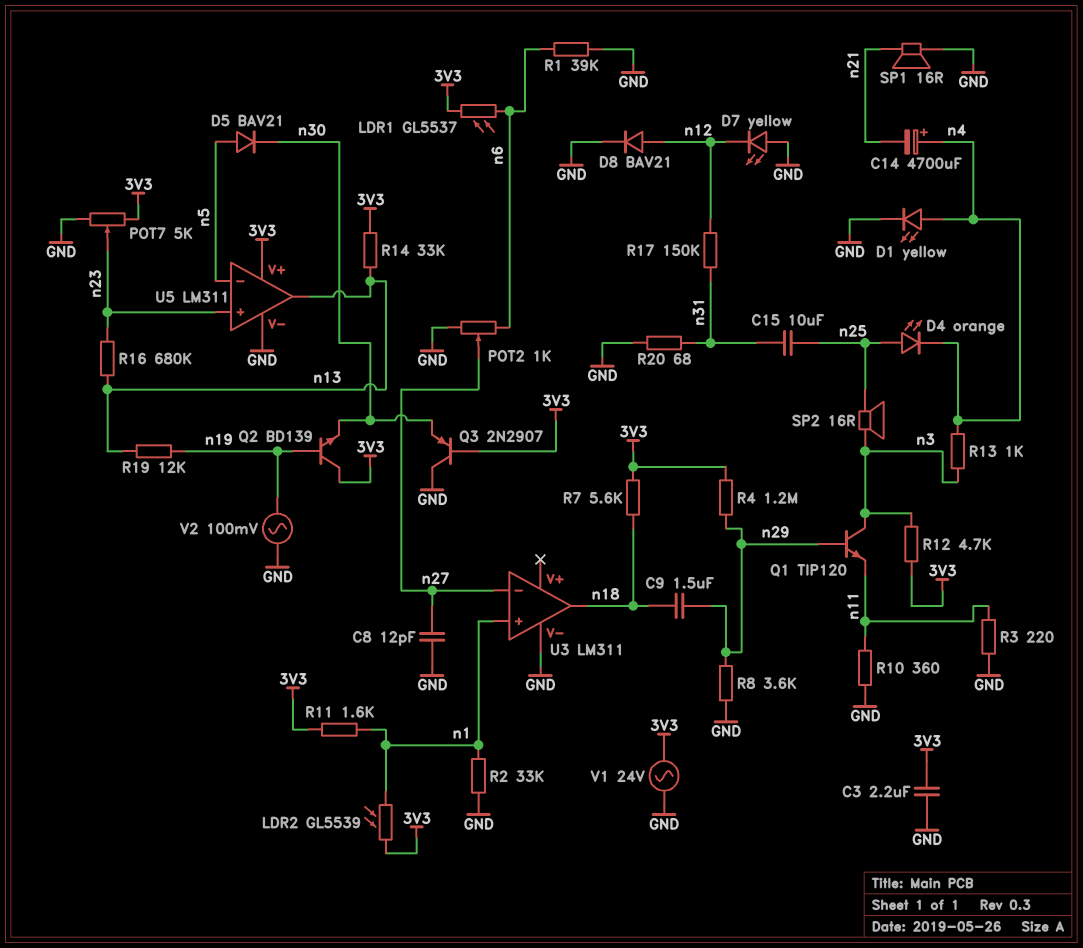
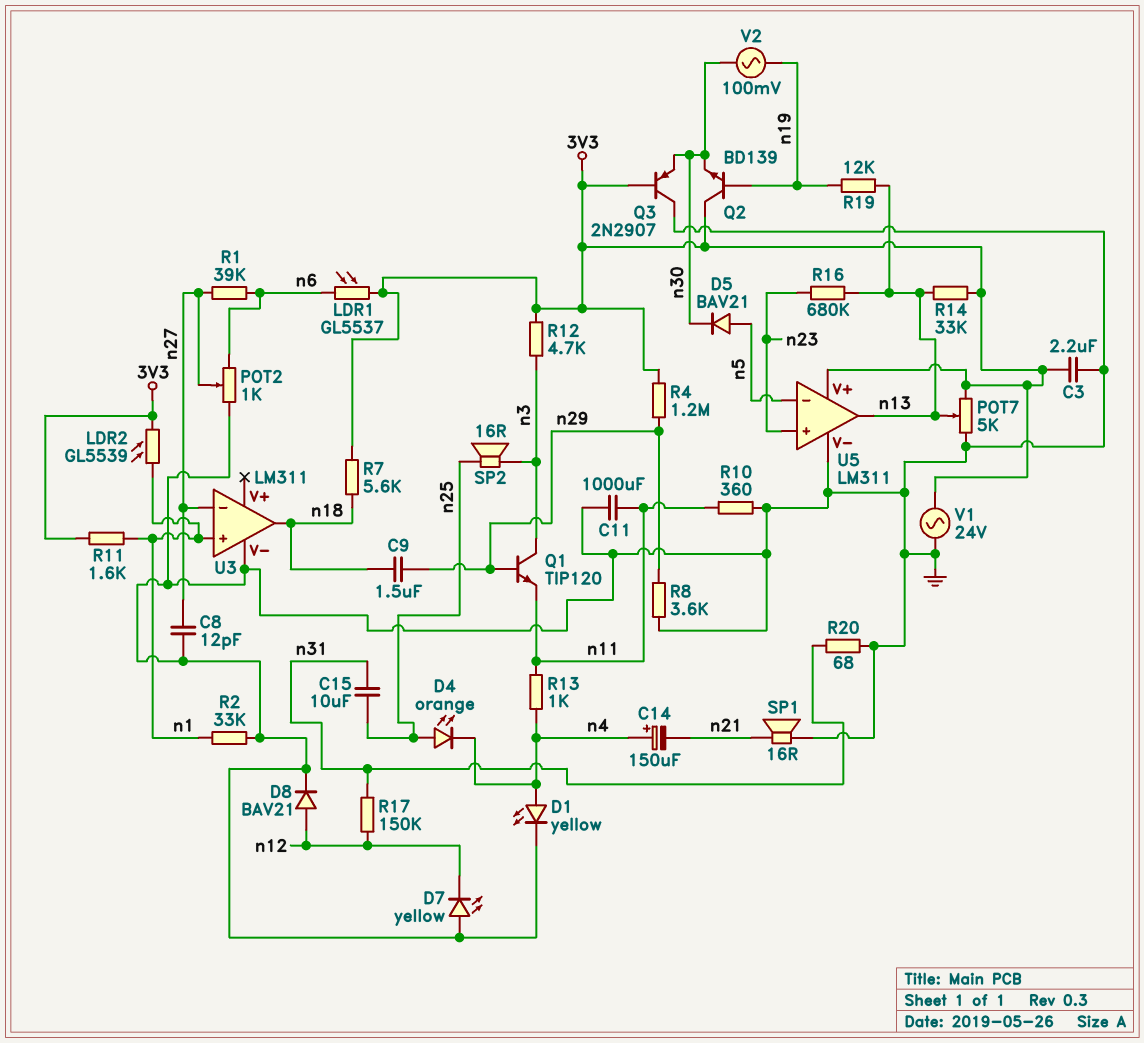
C11: none -> 1000uF (GND, n11)
C14: 4700uF (plus n4, minus n21) -> 150uF (plus n4, minus n21)
POT7: 5k (3V3, GND, wiper n23) -> 5k (3V3, GND, wiper n13)
R1: 39k (GND, n6) -> 39k (n6, n27)
R3: 220 (GND, n11) -> none
R13: 1k (n3, n4) -> 1k (n4, n11)
V2: AC 100mV (GND, n19) -> AC 100mV (n19, n30)

